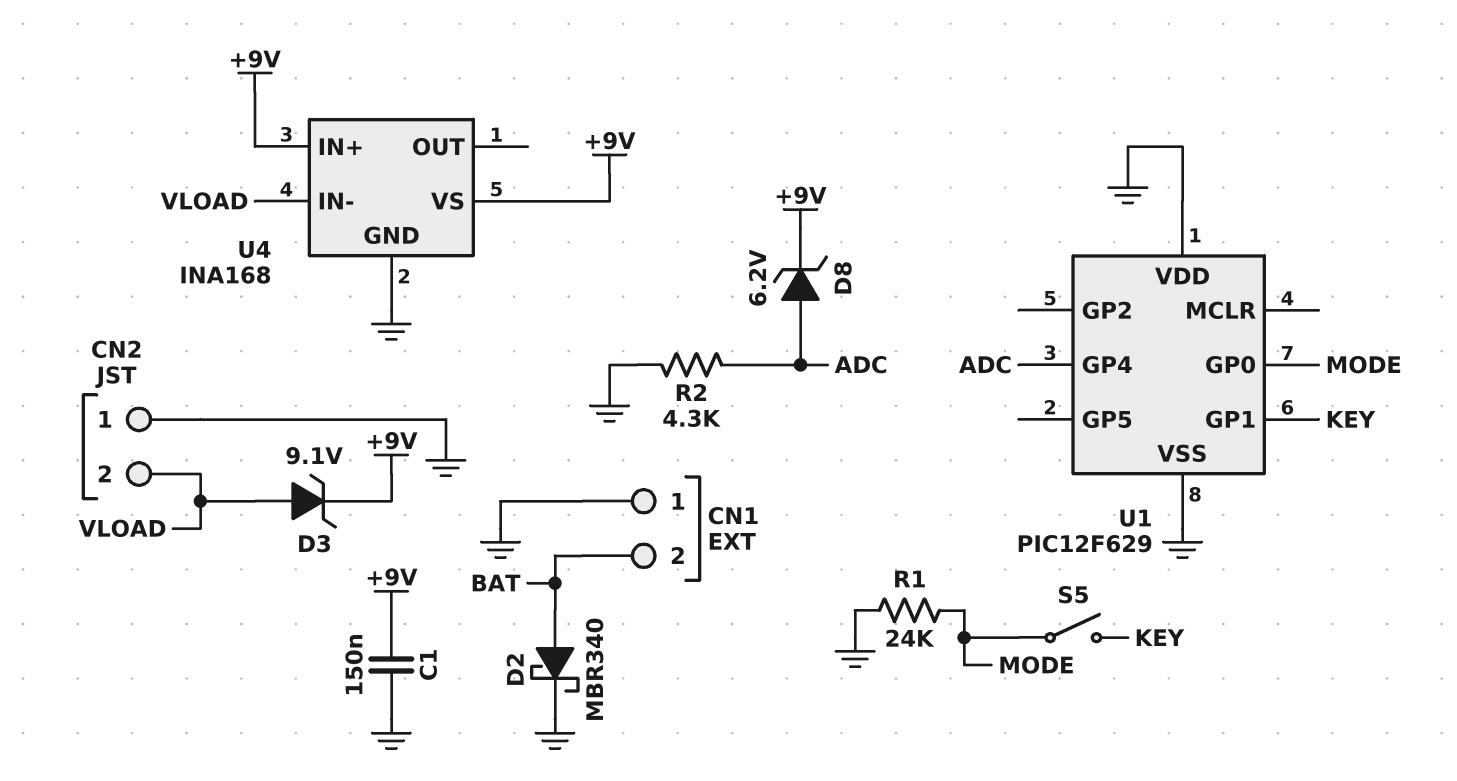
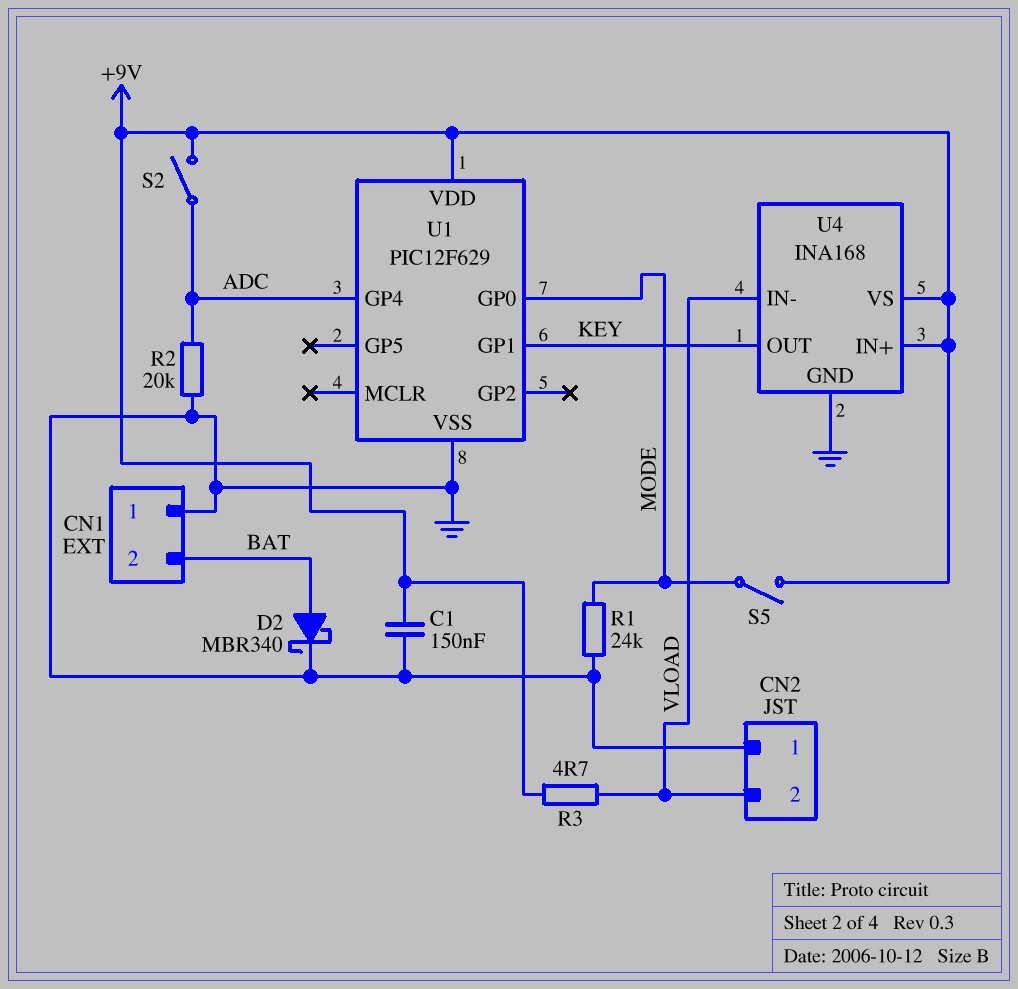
D3: zener 9.1V (A VLOAD, K +9V) -> none
D8: zener 6.2V (A ADC, K +9V) -> none
R2: 4.3k (ADC, GND) -> 20k (ADC, GND)
R3: none -> 4.7 (+9V, VLOAD)
S2: none -> switch (+9V, ADC)
S5: switch (KEY, MODE) -> switch (+9V, MODE)
U1 pin VDD: GND -> +9V
U4 pin OUT: none -> KEY

